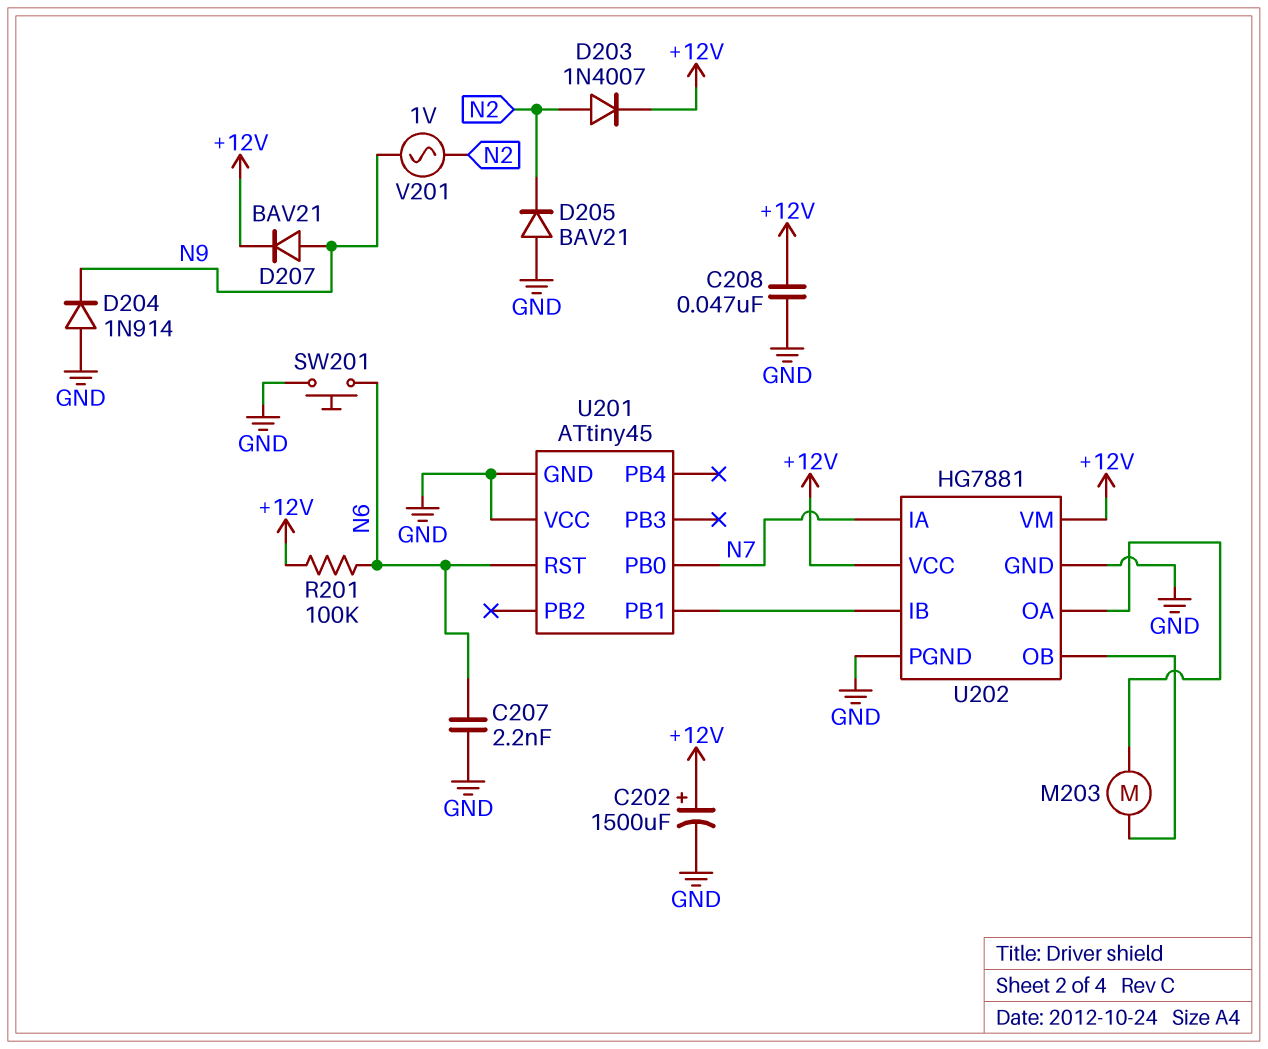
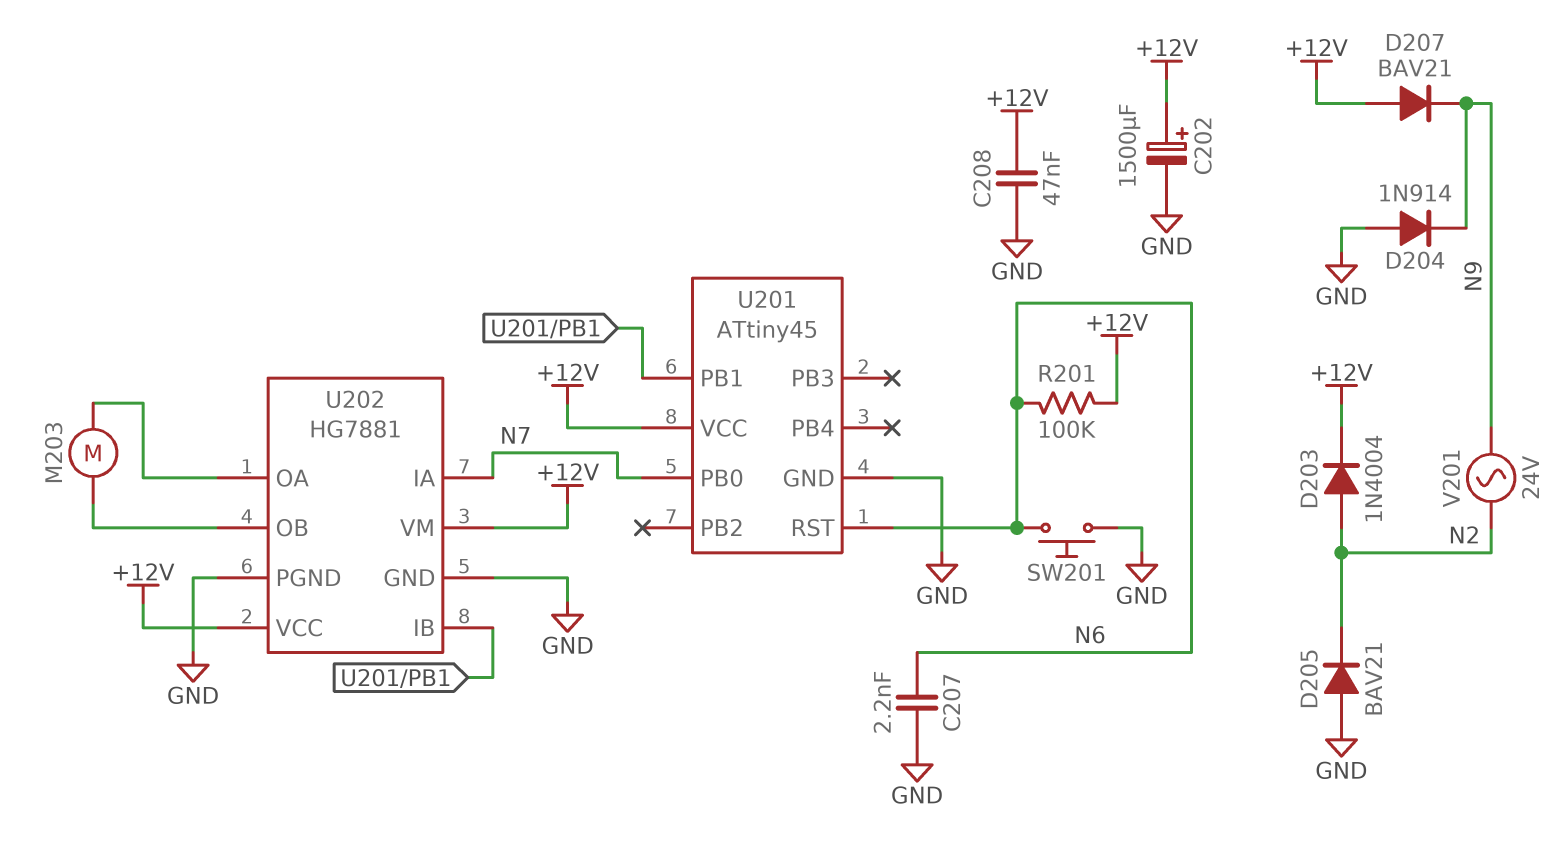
D203: diode 1N4007 (A N2, K +12V) -> diode 1N4004 (A N2, K +12V)
D207: diode BAV21 (A N9, K +12V) -> diode BAV21 (A +12V, K N9)
U201 pin VCC: GND -> +12V
V201: AC 1V (N2, N9) -> AC 24V (N2, N9)

